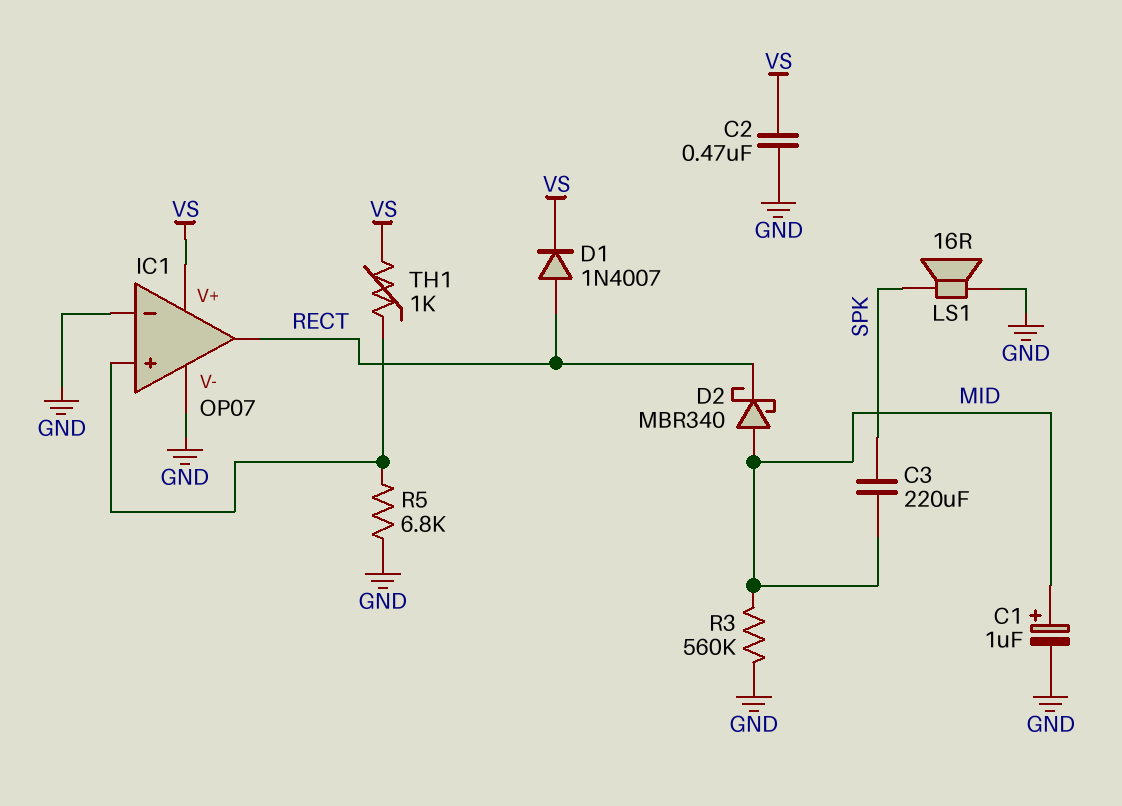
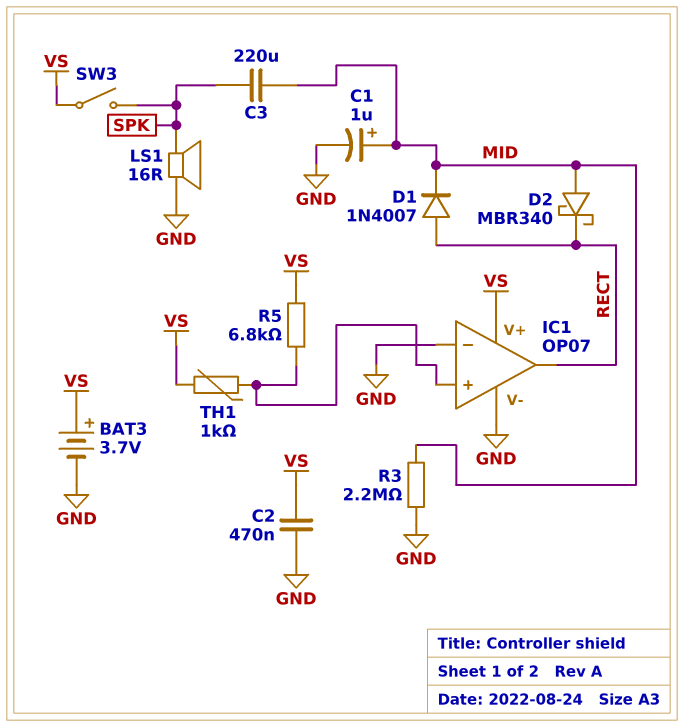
BAT3: none -> 3.7V (plus VS, minus GND)
D1: diode 1N4007 (A RECT, K VS) -> diode 1N4007 (A RECT, K MID)
R3: 560k (GND, MID) -> 2.2M (GND, MID)
R5: 6.8k (GND, IC1/in+) -> 6.8k (IC1/in+, VS)
SW3: none -> switch (SPK, VS)

